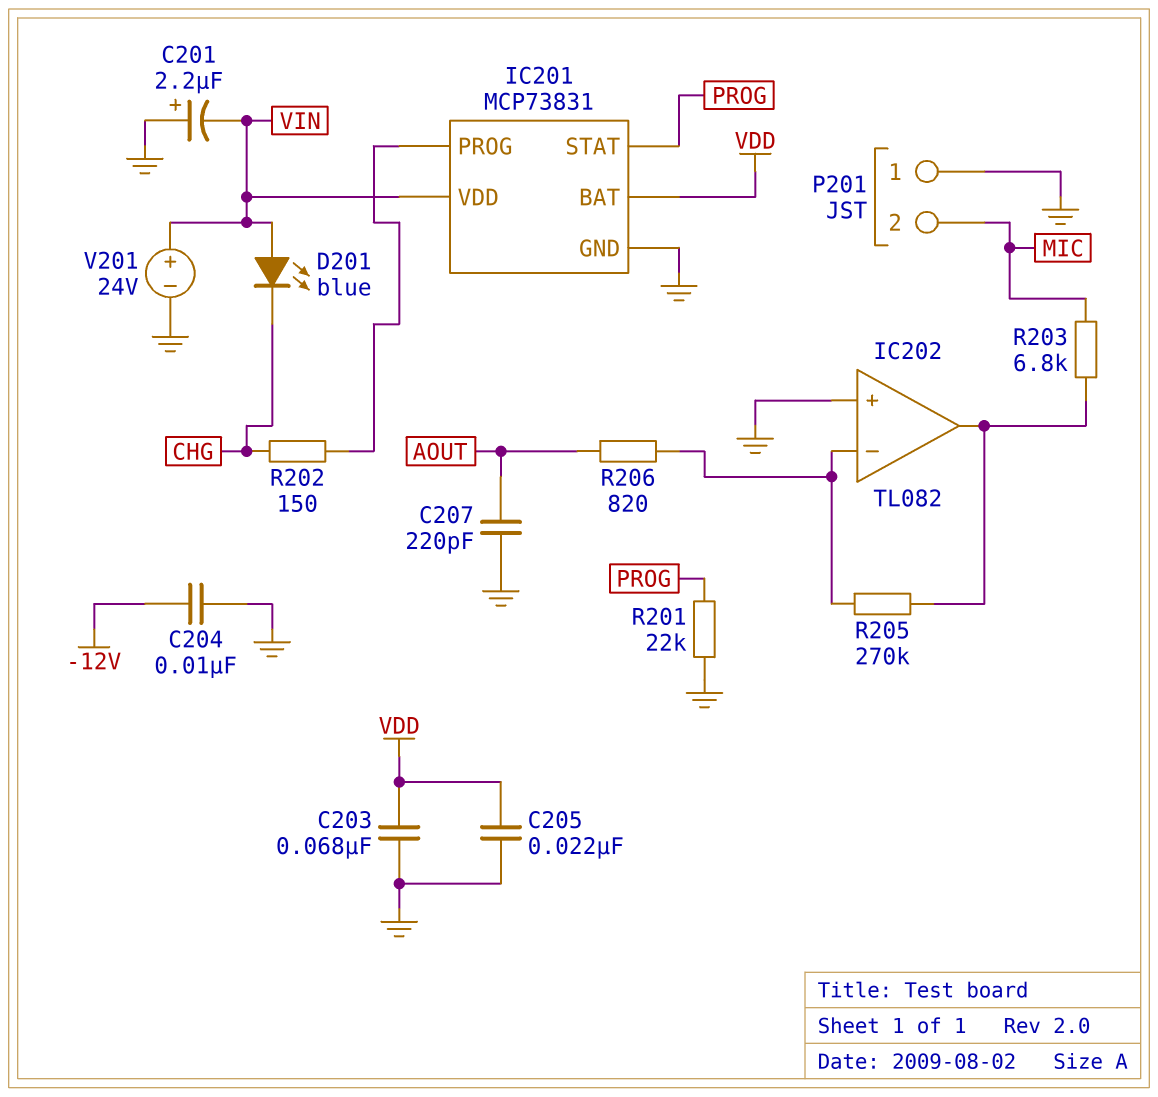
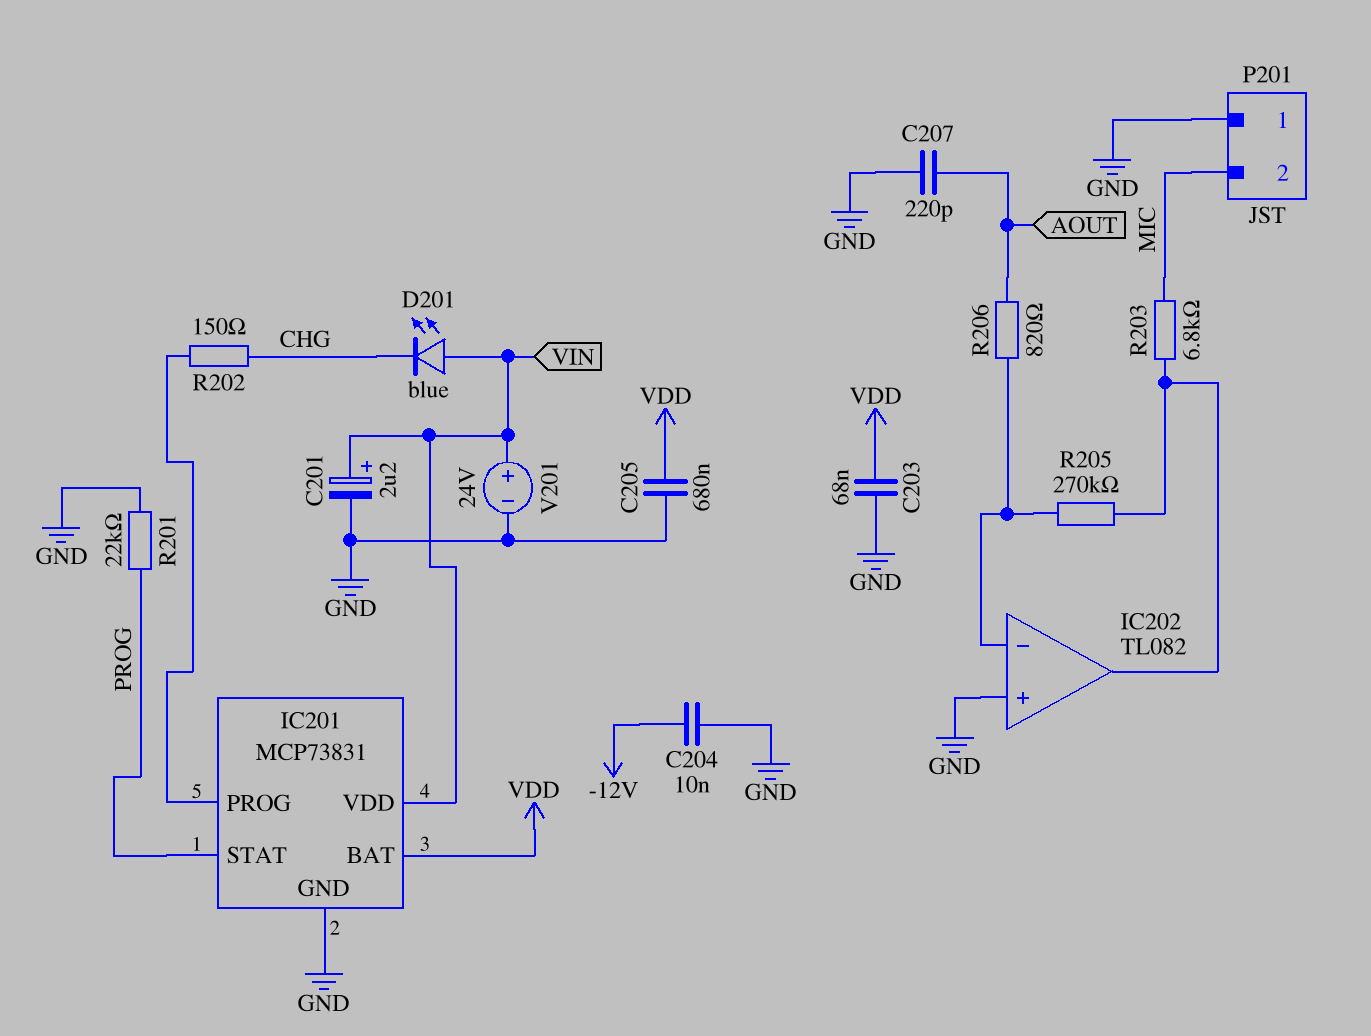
C201: 2.2uF (plus GND, minus VIN) -> 2.2uF (plus VIN, minus GND)
C205: 22nF (GND, VDD) -> 680nF (GND, VDD)

